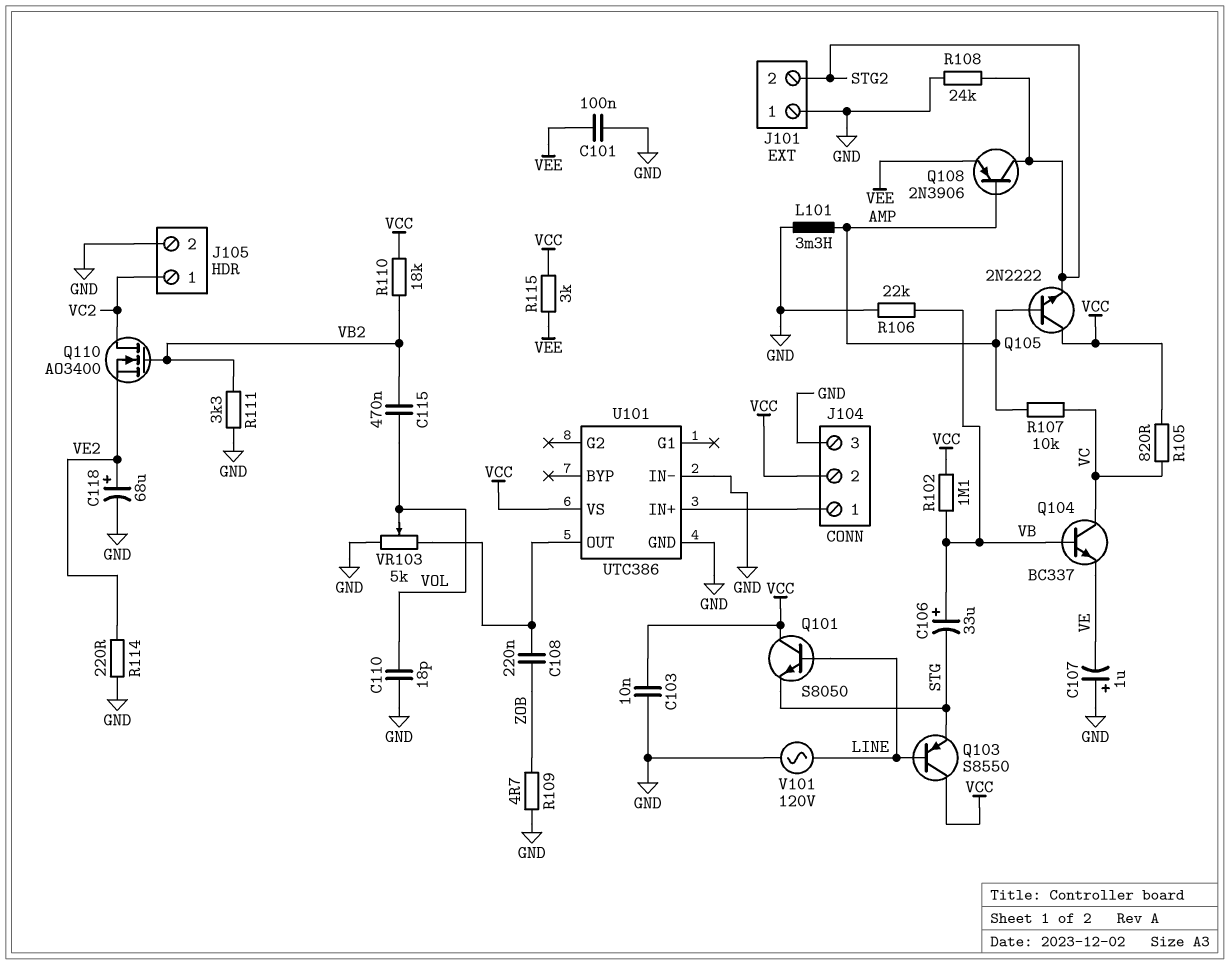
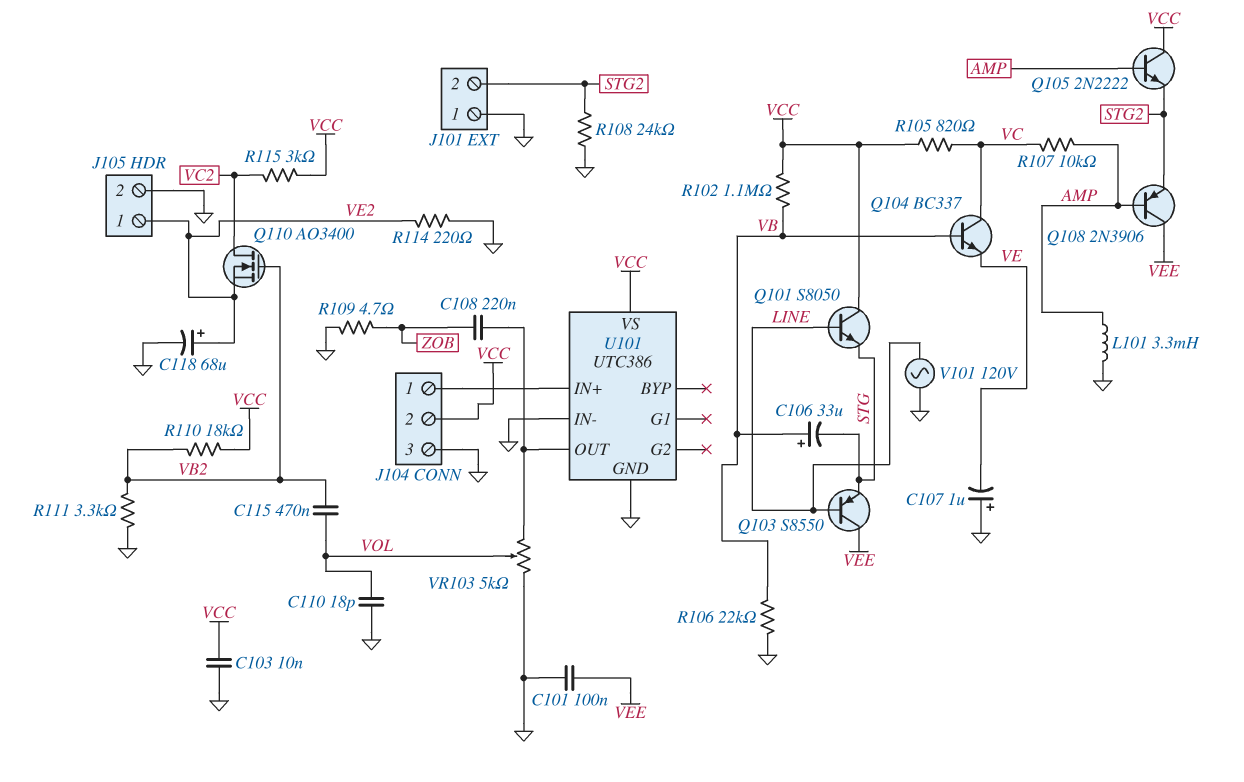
J105 pin 1: VC2 -> VE2
Q103: PNP S8550 (B LINE, C VCC, E STG) -> PNP S8550 (B LINE, C VEE, E STG)
Q108: PNP 2N3906 (B AMP, C STG2, E VEE) -> PNP 2N3906 (B AMP, C VEE, E STG2)
R115: 3k (VCC, VEE) -> 3k (VC2, VCC)

